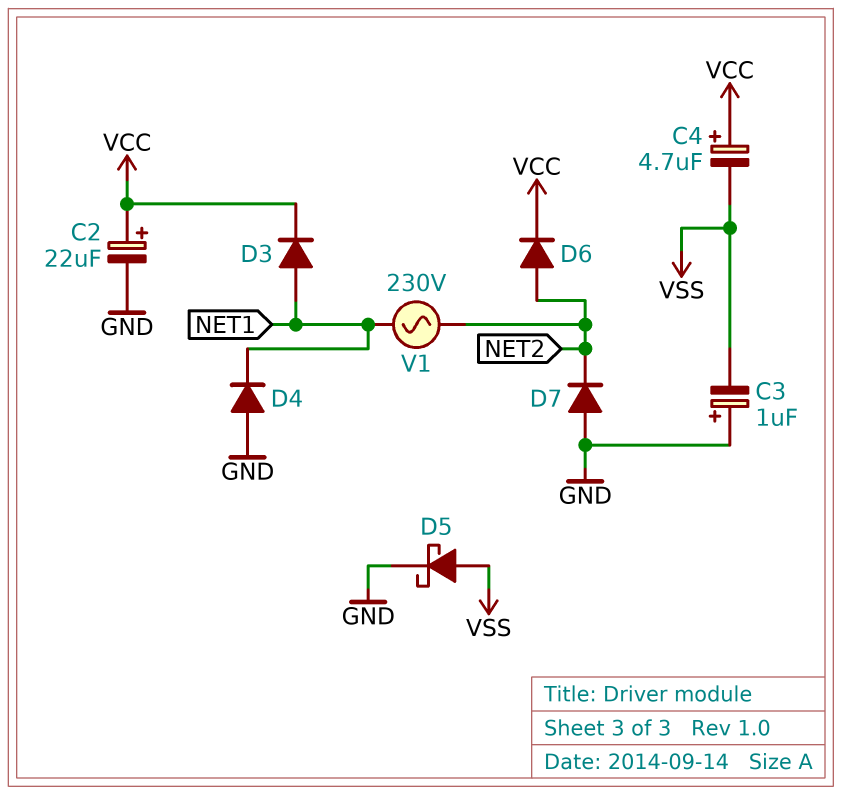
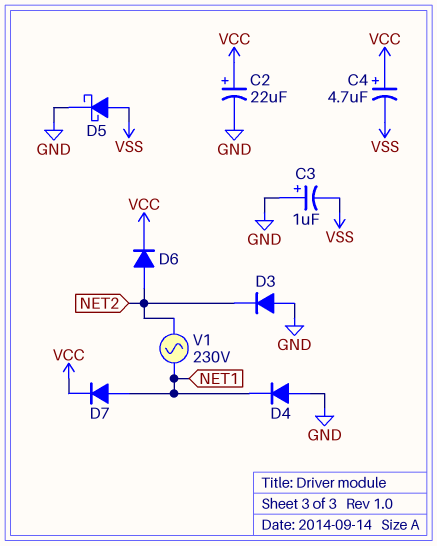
D3: diode (A NET1, K VCC) -> diode (A GND, K NET2)
D7: diode (A GND, K NET2) -> diode (A NET1, K VCC)

